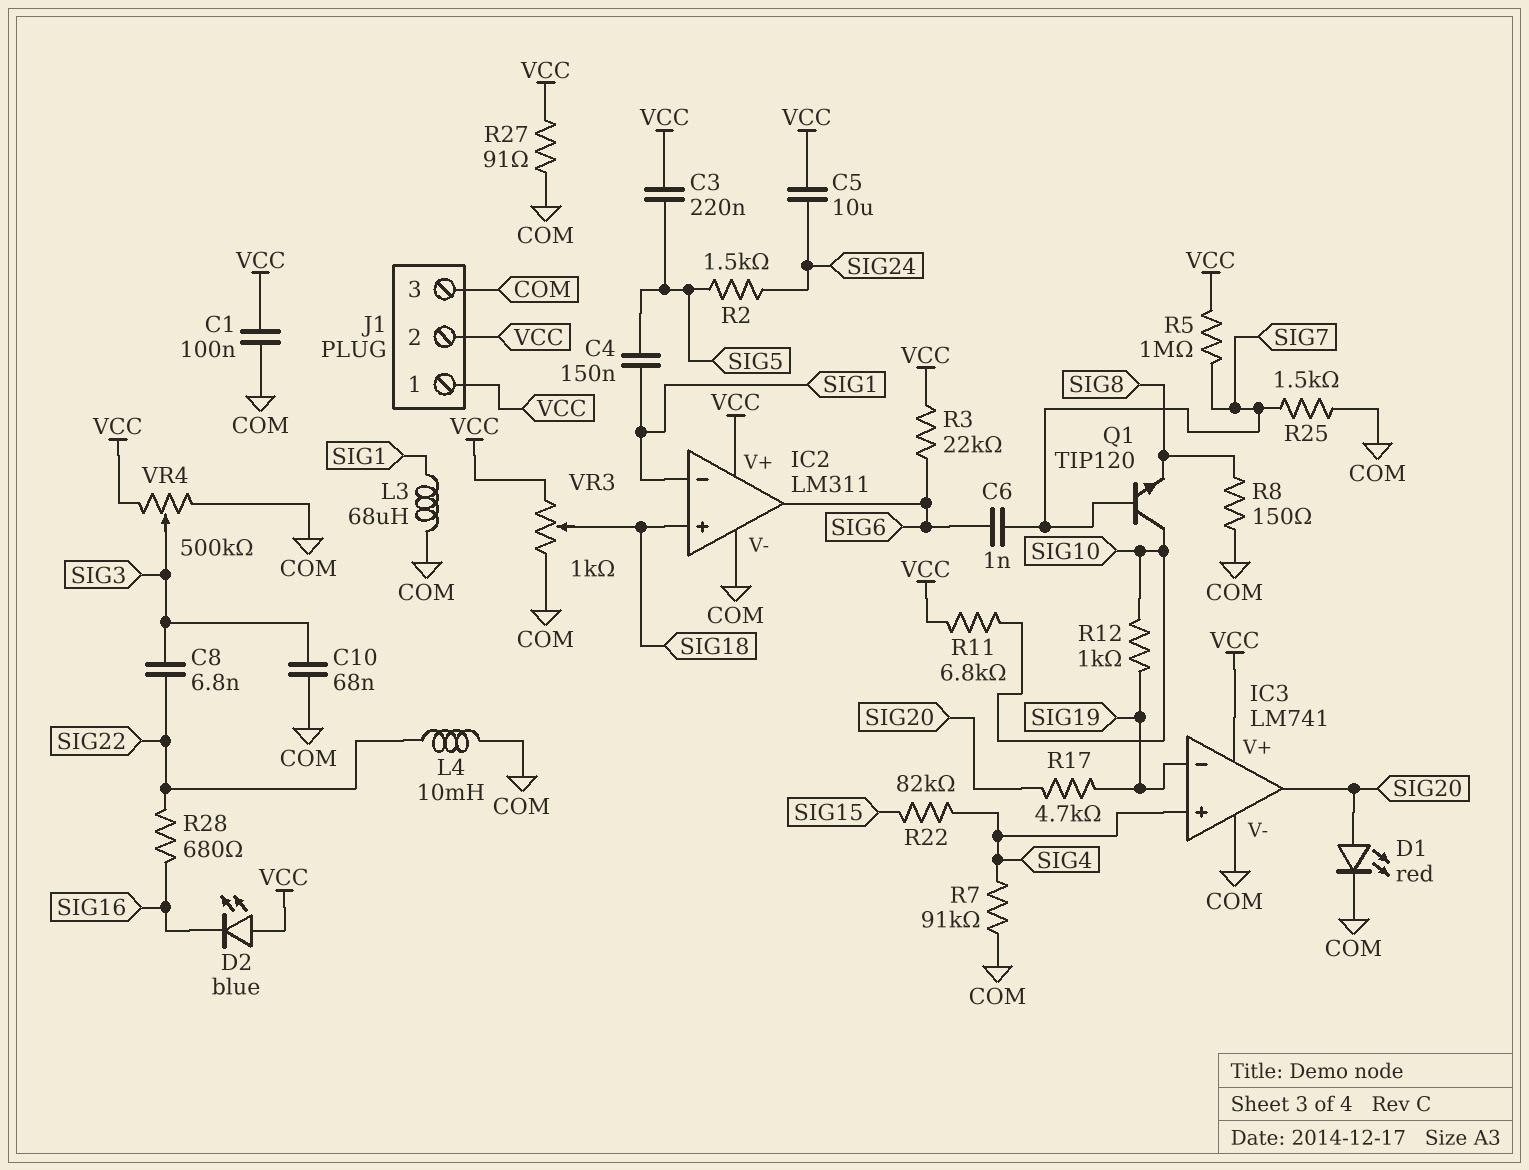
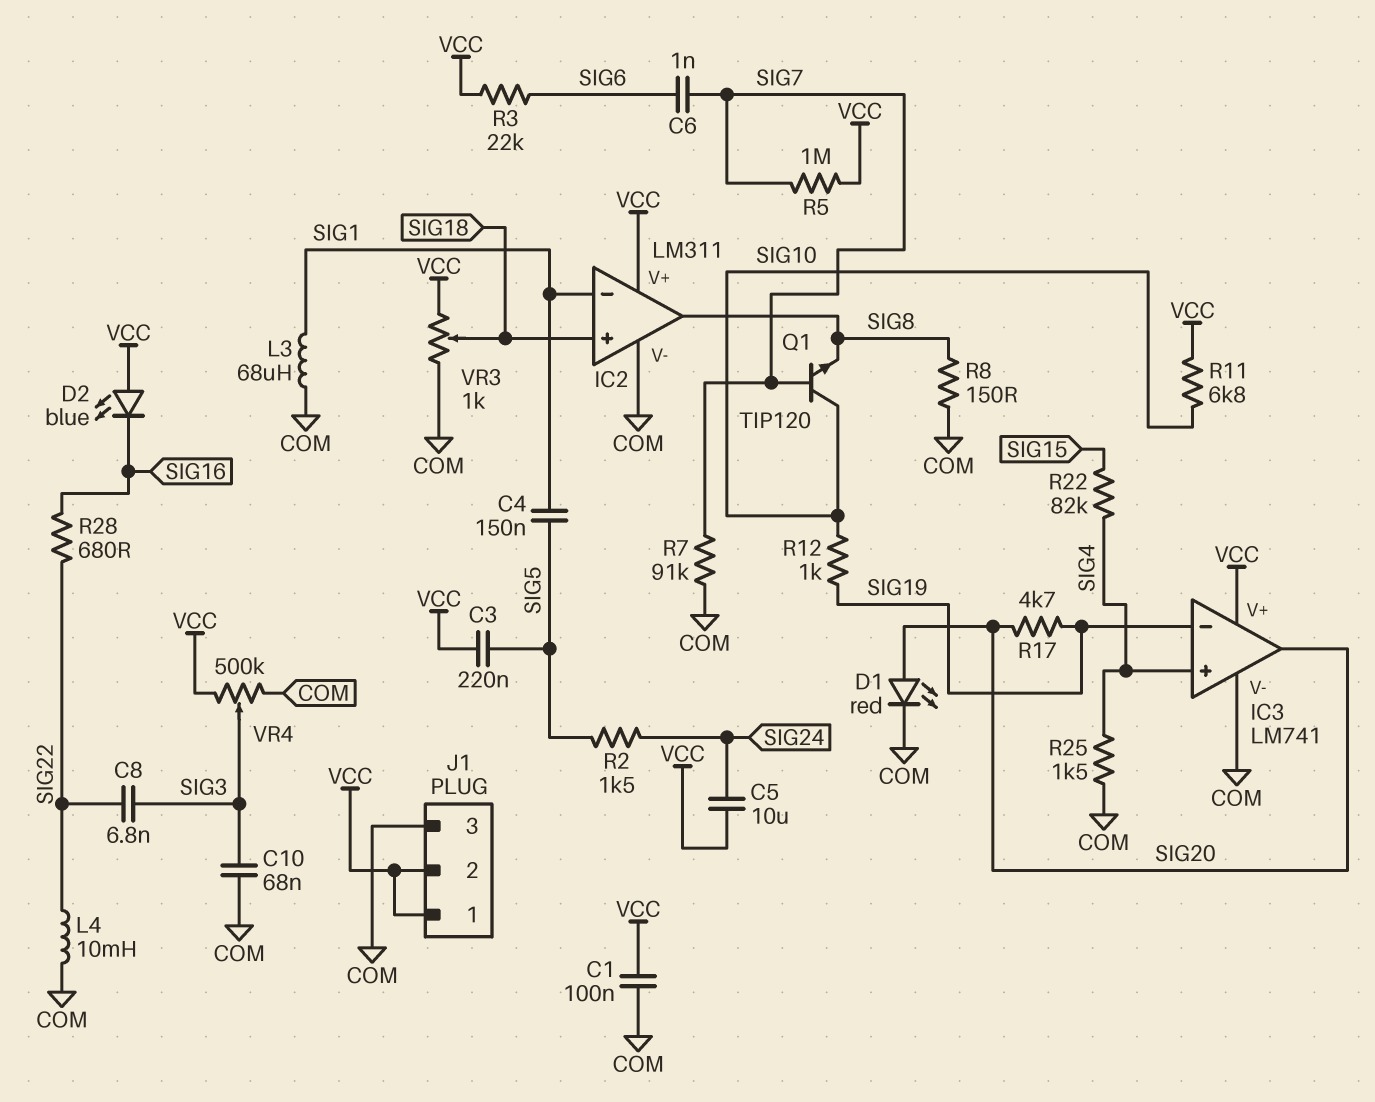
IC2 pin out: SIG6 -> SIG8
R7: 91k (COM, SIG4) -> 91k (COM, SIG7)
R25: 1.5k (COM, SIG7) -> 1.5k (COM, SIG4)
R27: 91 (COM, VCC) -> none

